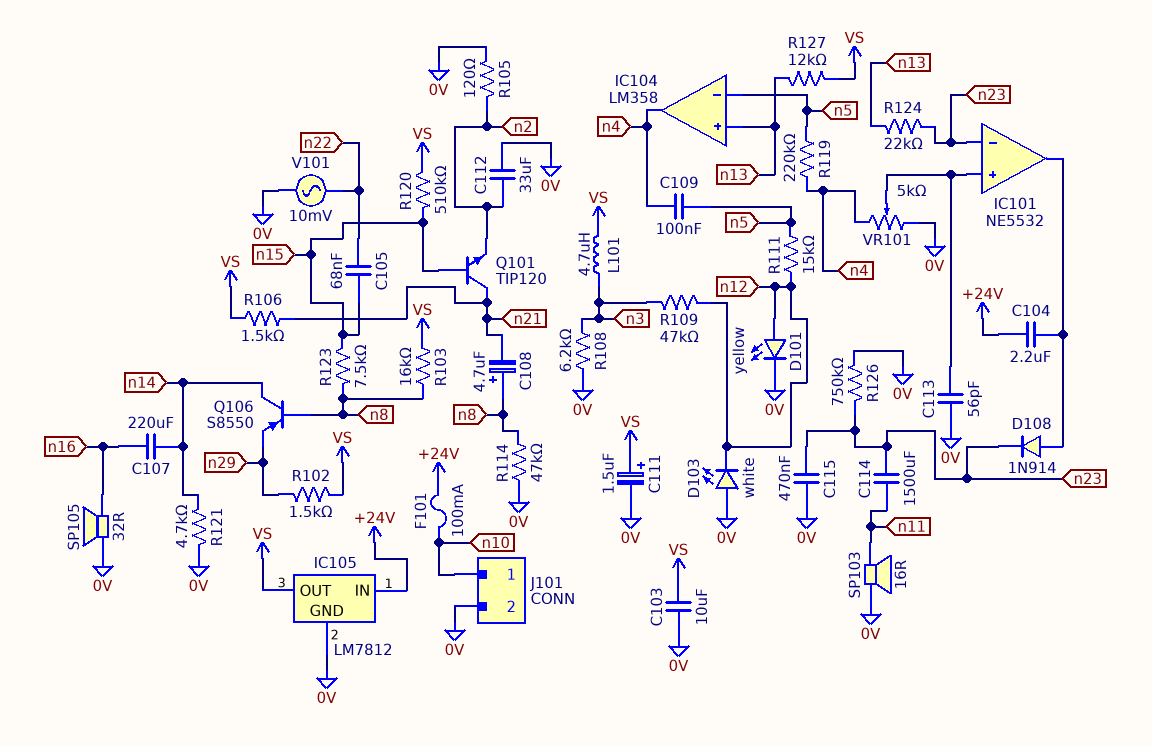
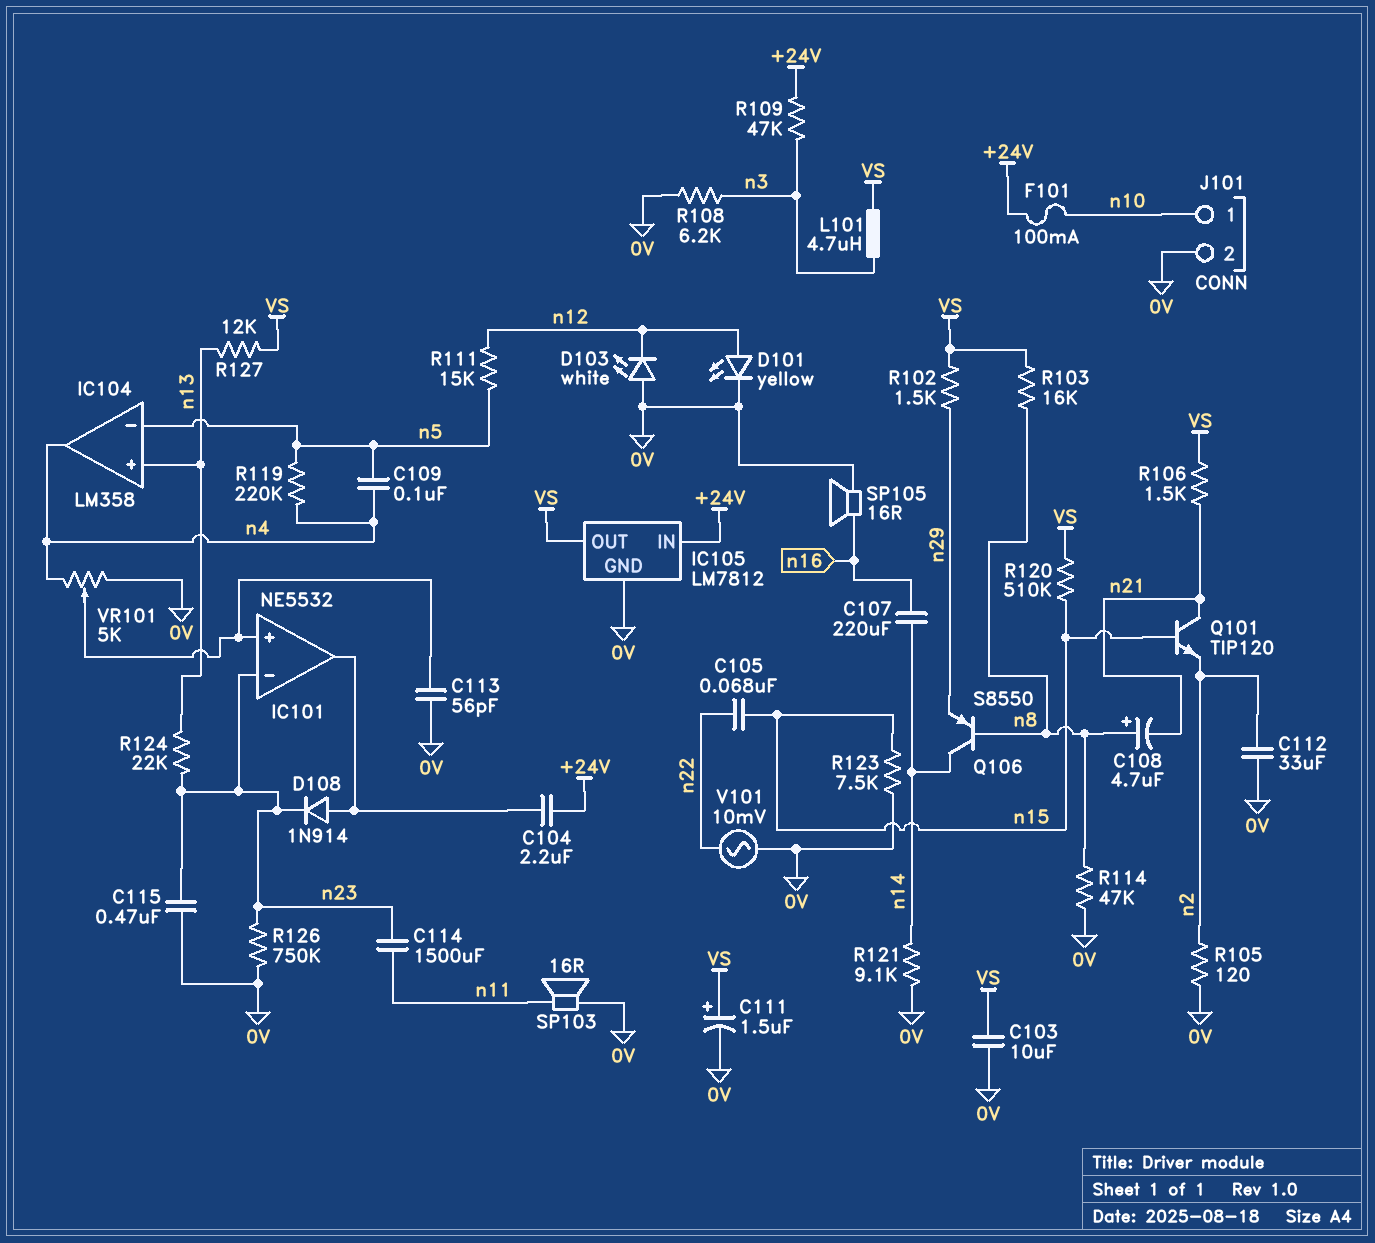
R109: 47k (n3, n12) -> 47k (+24V, n3)
R121: 4.7k (0V, n14) -> 9.1k (0V, n14)
R123: 7.5k (n8, n15) -> 7.5k (0V, n15)
SP105: speaker 32R (0V, n16) -> speaker 16R (0V, n16)

